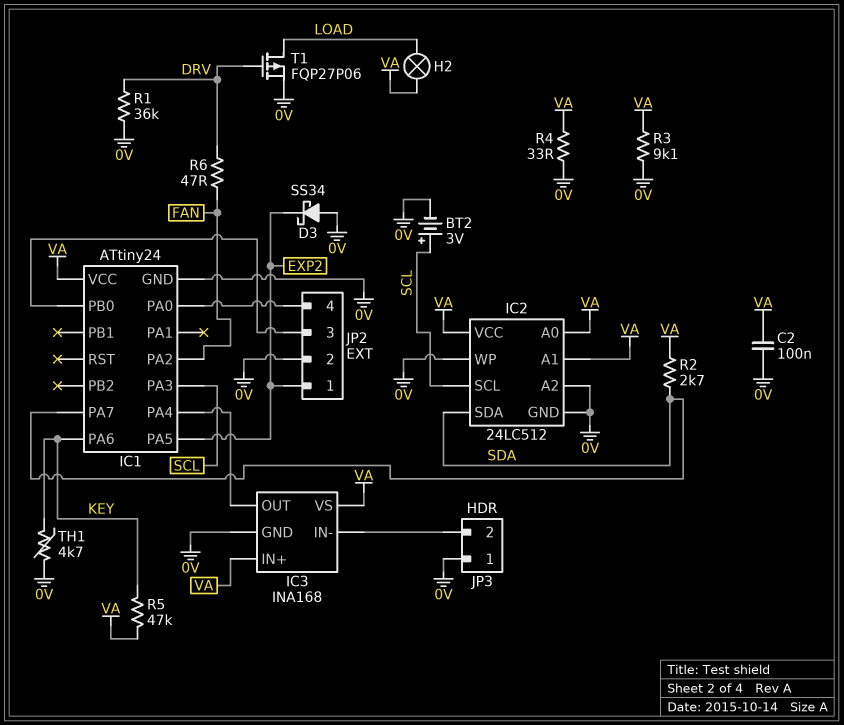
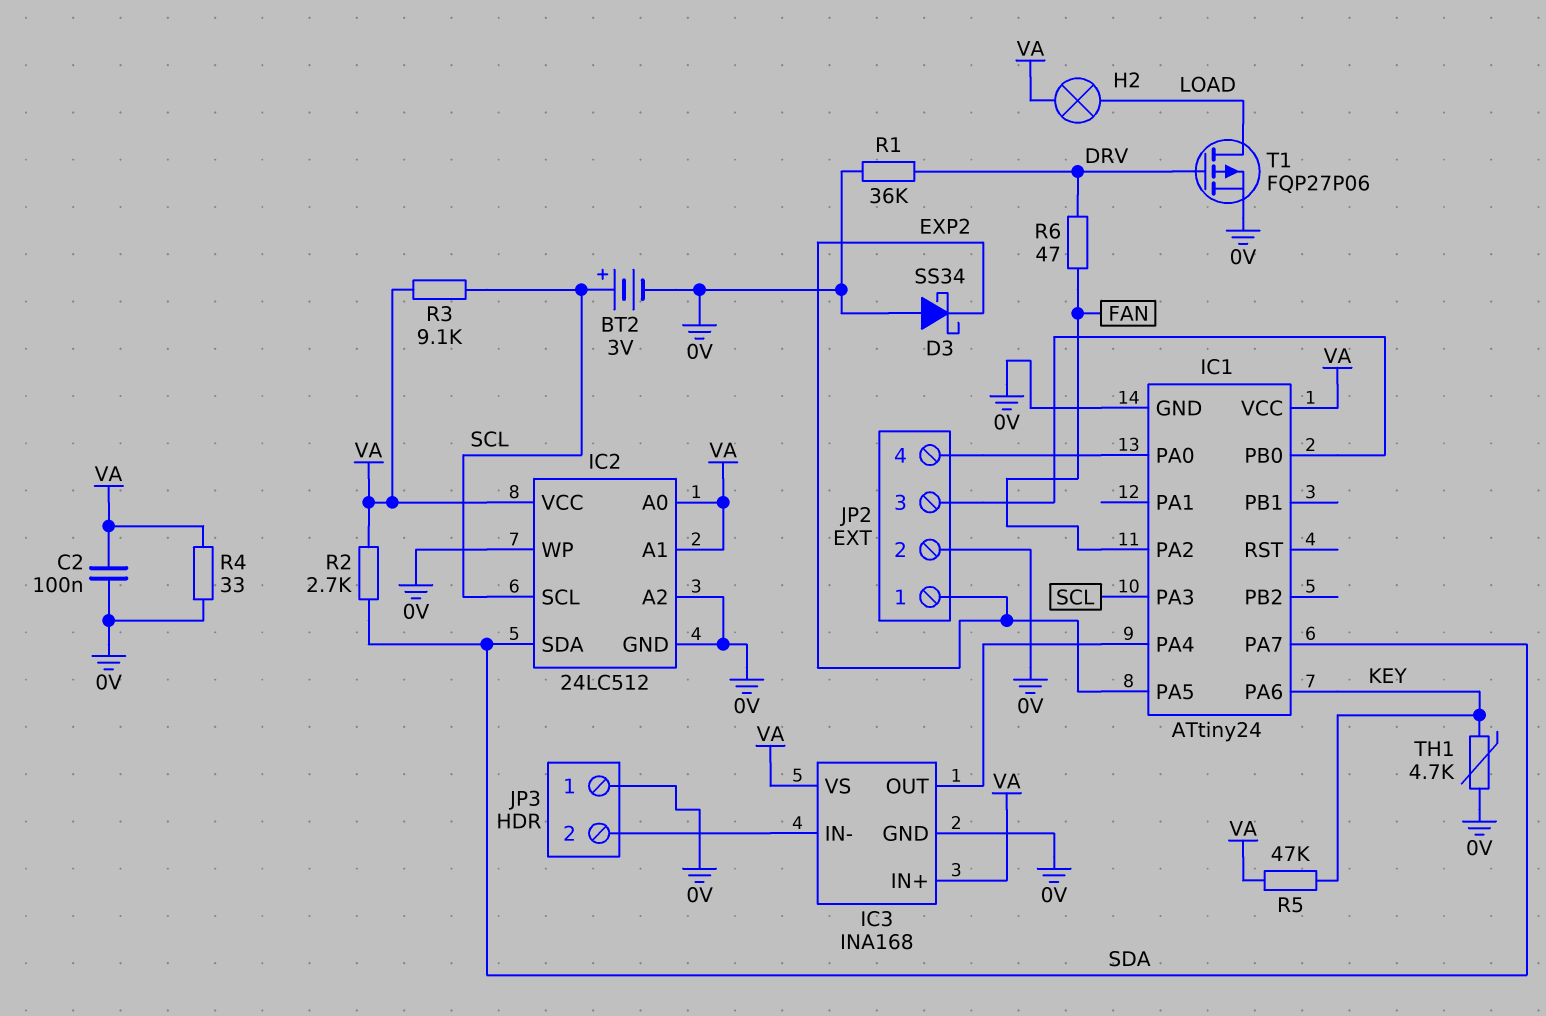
R3: 9.1k (0V, VA) -> 9.1k (SCL, VA)

